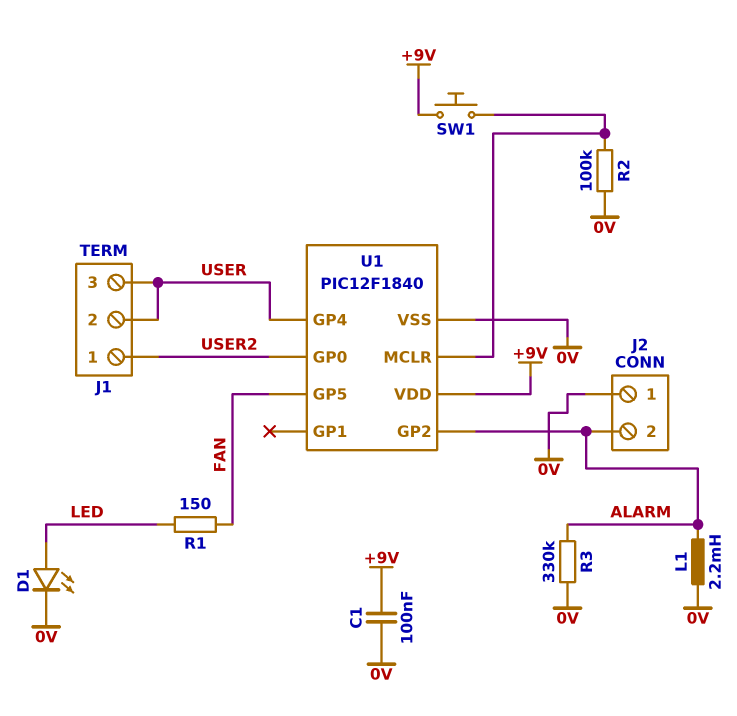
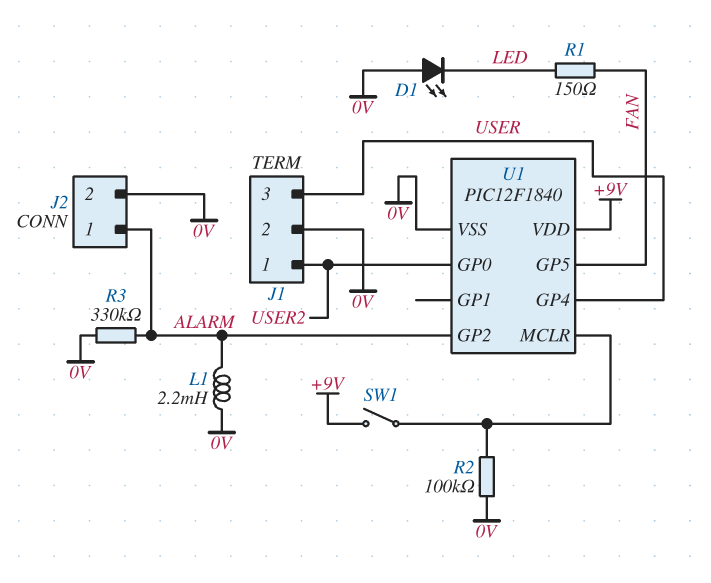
C1: 100nF (+9V, 0V) -> none
D1: LED (A LED, K 0V) -> LED (A 0V, K LED)
J1 pin 2: USER -> 0V
J2 pin 1: 0V -> ALARM
J2 pin 2: ALARM -> 0V
SW1: button (+9V, U1/MCLR) -> switch (+9V, U1/MCLR)

